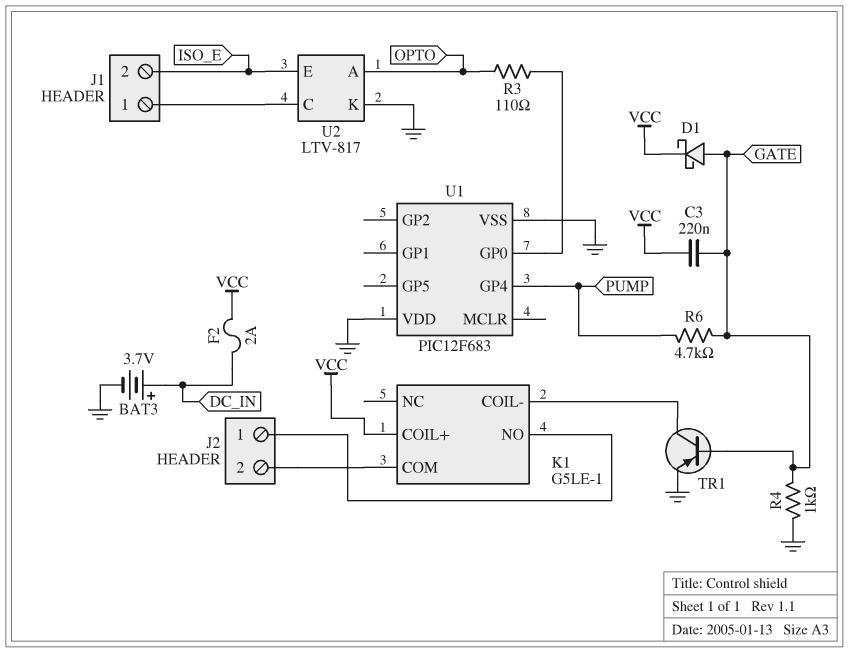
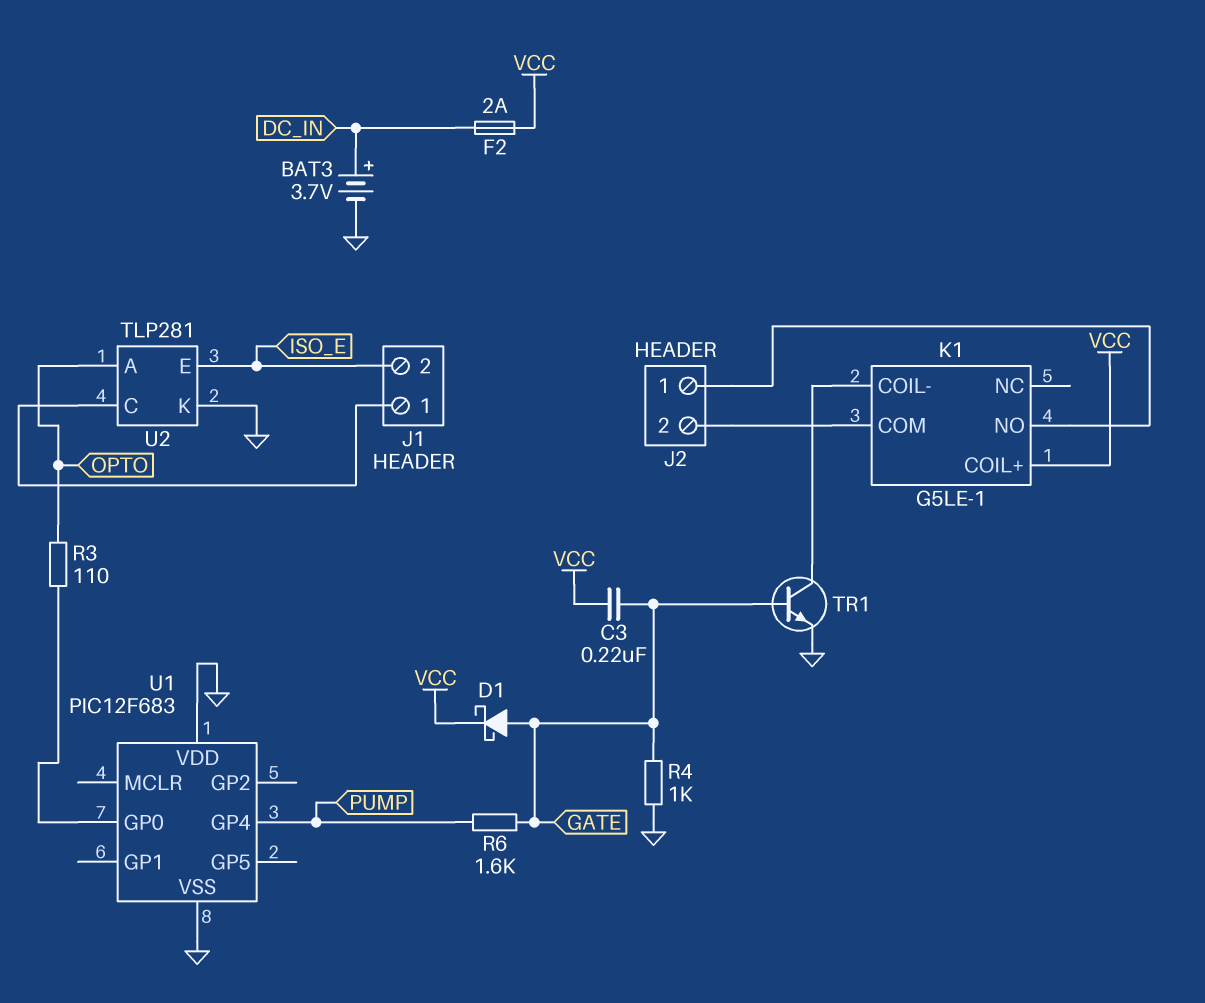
R6: 4.7k (GATE, PUMP) -> 1.6k (GATE, PUMP)
TR1: PNP (B GATE, C K1/COIL-, E GND) -> NPN (B GATE, C K1/COIL-, E GND)
U2: LTV-817 -> TLP281

